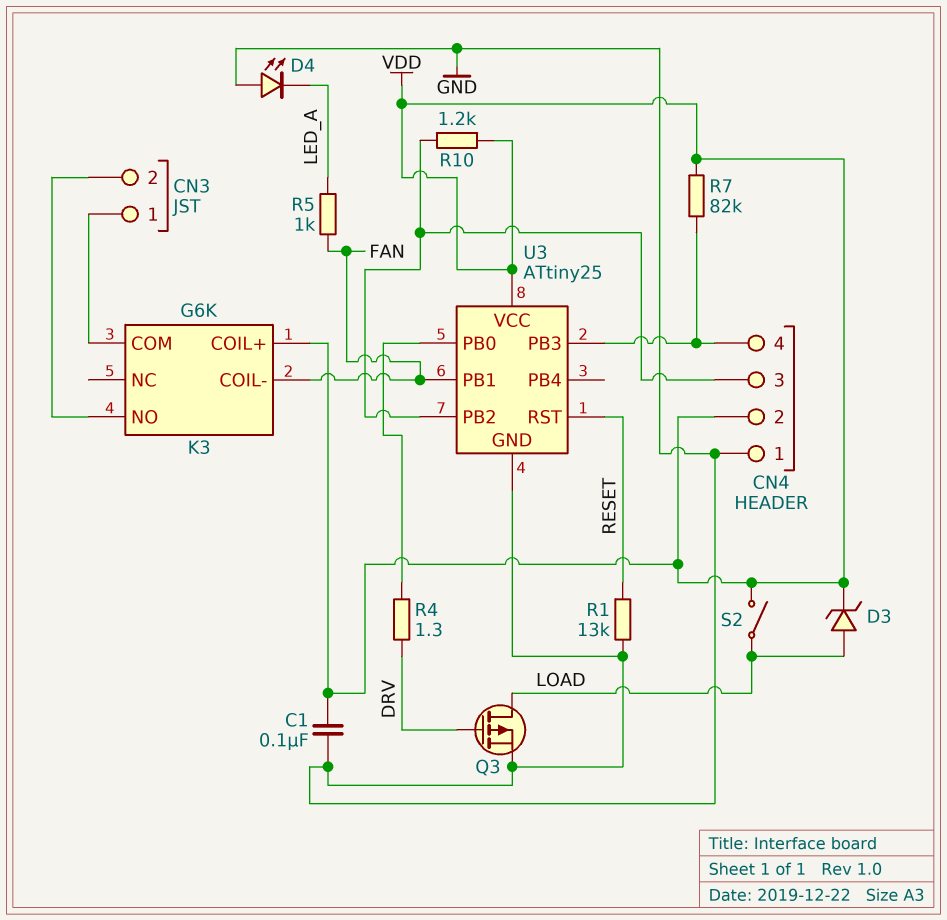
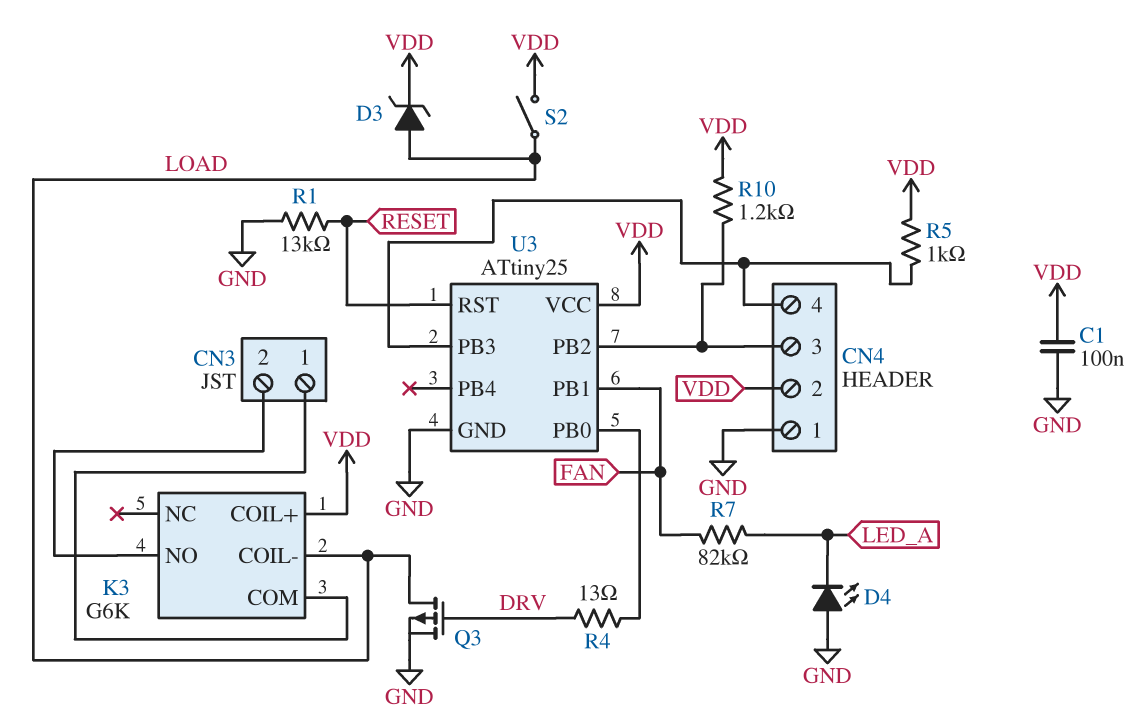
K3 pin COIL-: FAN -> LOAD
R4: 1.3 (DRV, U3/PB0) -> 13 (DRV, U3/PB0)
R5: 1k (FAN, LED_A) -> 1k (CN4/4, VDD)
R7: 82k (CN4/4, VDD) -> 82k (FAN, LED_A)

